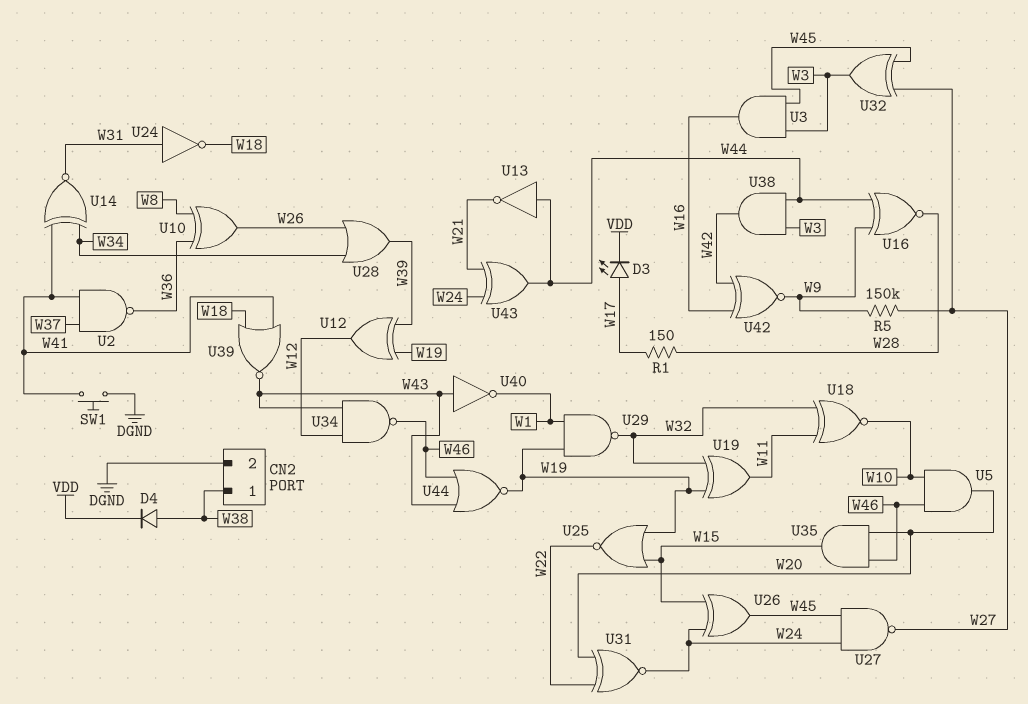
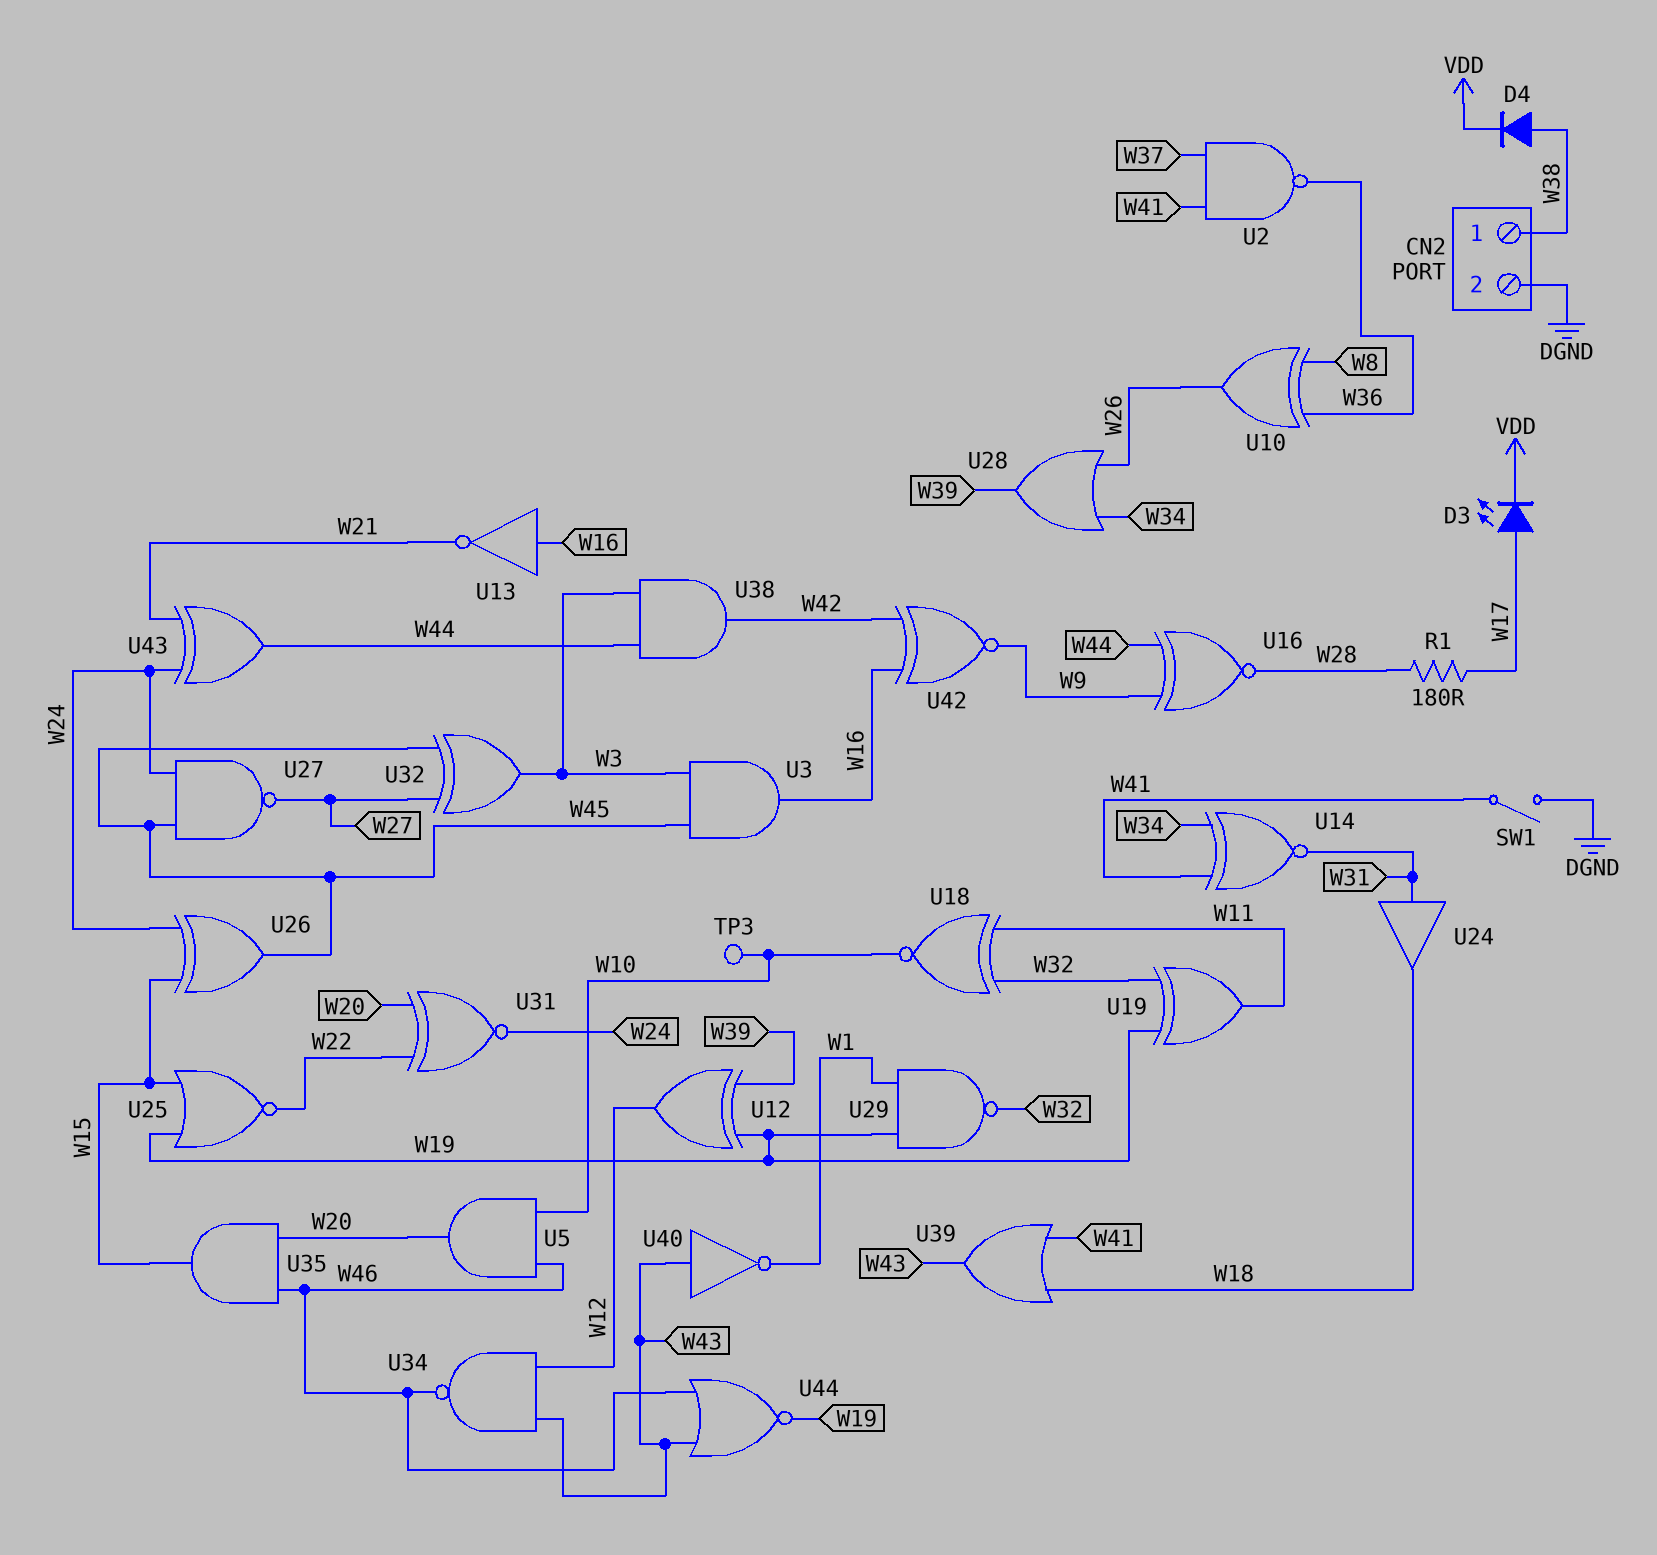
R1: 150 (W17, W28) -> 180 (W17, W28)
R5: 150k (W9, W27) -> none
SW1: button (DGND, W41) -> switch (DGND, W41)
TP3: none -> test point (W10)
U13: NOT (in W44, out W21) -> NOT (in W16, out W21)
U24: NOT (in W31, out W18) -> buffer (in W31, out W18)
U39: NOR (in W18, in W41, out W43) -> OR (in W18, in W41, out W43)

